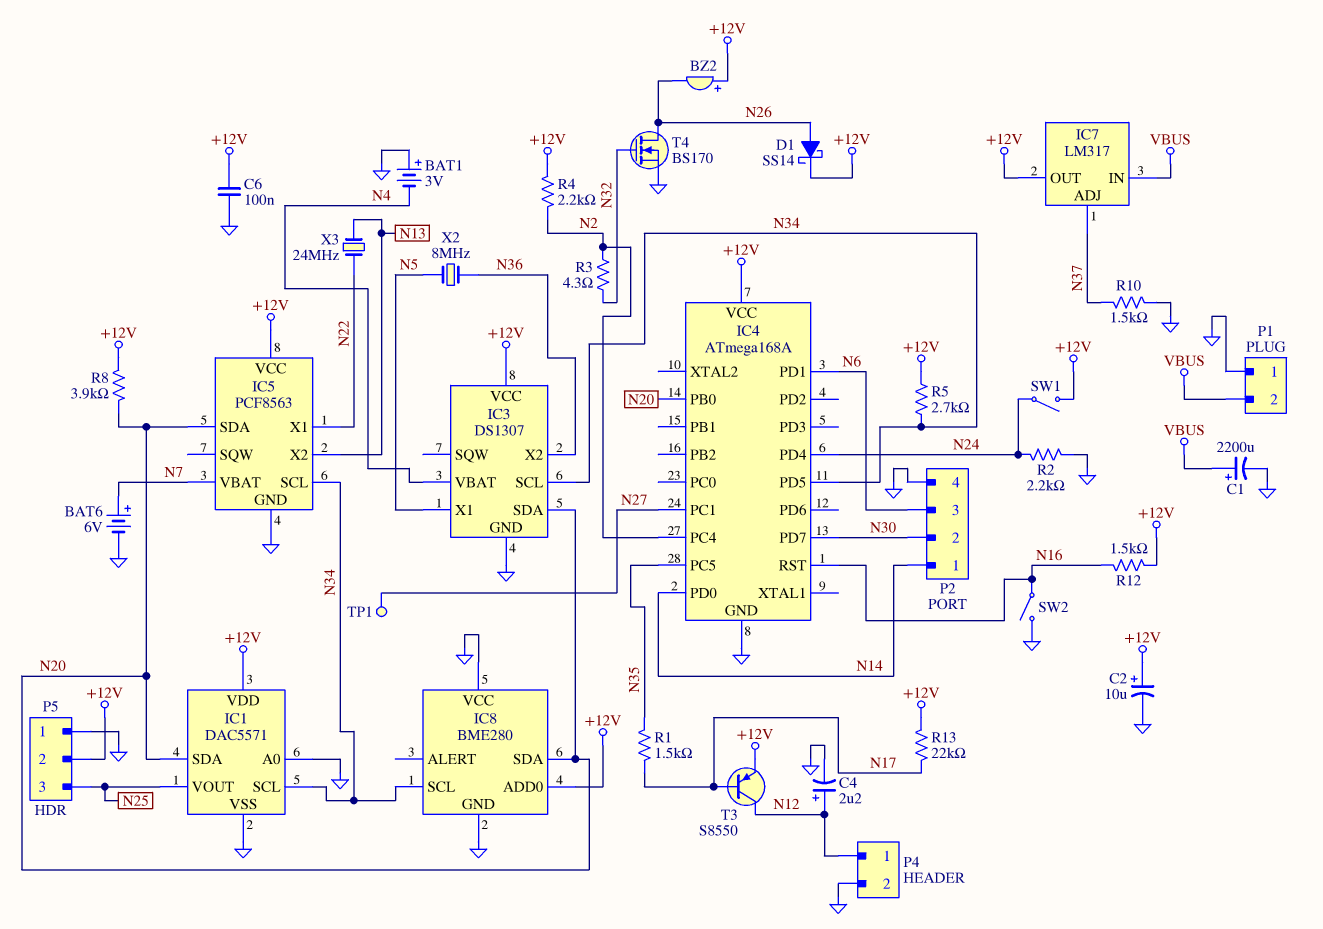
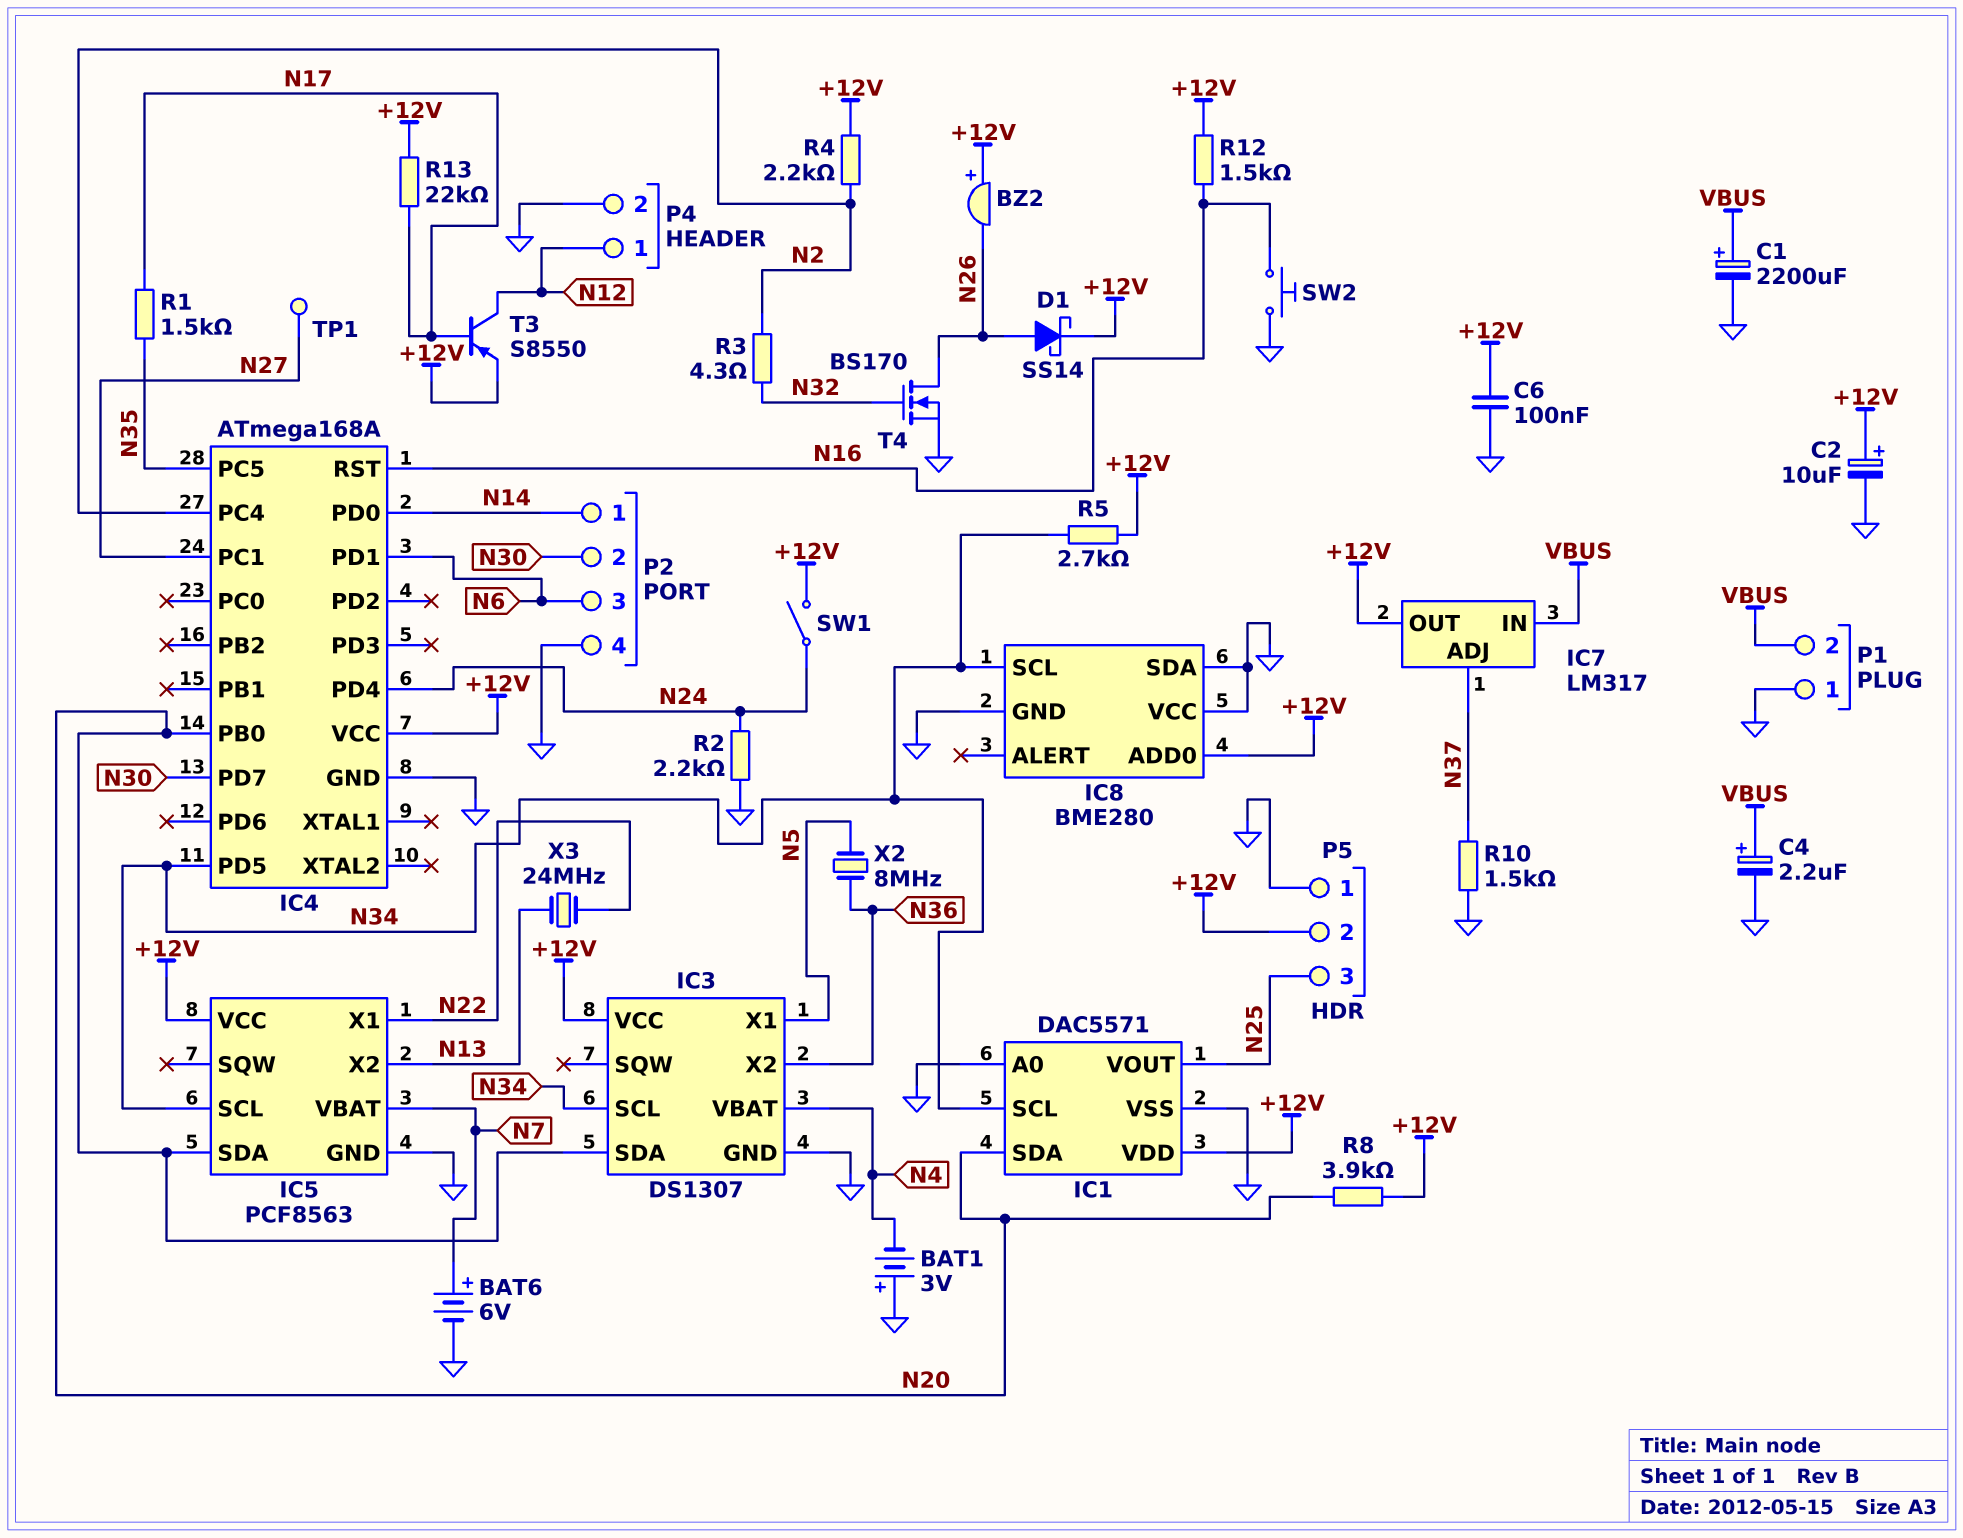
C4: 2.2uF (plus N12, minus GND) -> 2.2uF (plus VBUS, minus GND)
IC8 pin SDA: N20 -> GND
SW2: switch (GND, N16) -> button (GND, N16)

